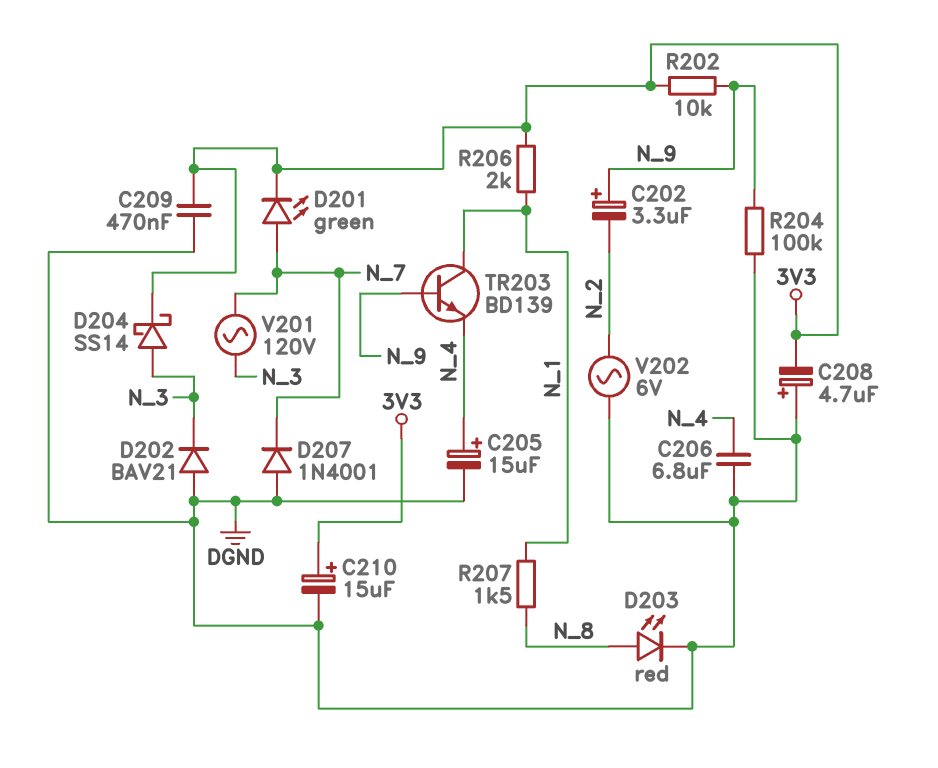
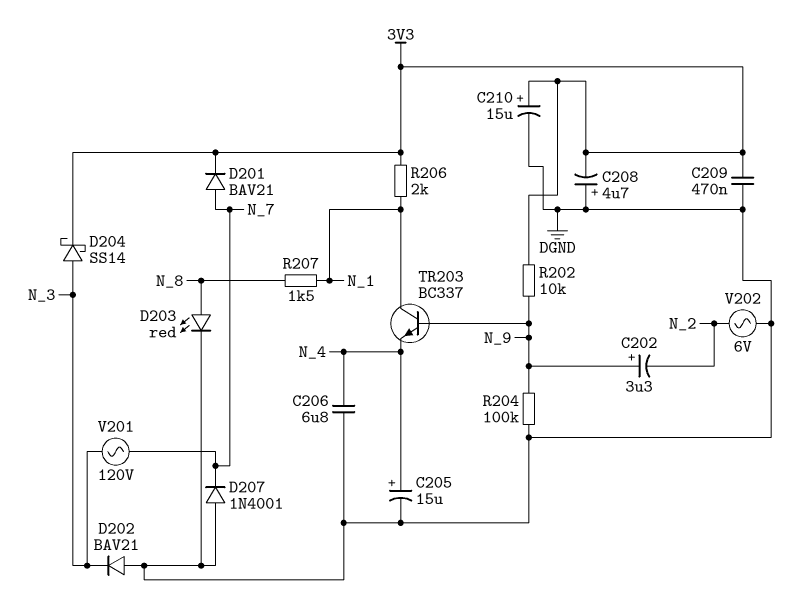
D201: LED green (A N_7, K 3V3) -> diode BAV21 (A N_7, K 3V3)
TR203: NPN BD139 (B N_9, C N_1, E N_4) -> NPN BC337 (B N_9, C N_1, E N_4)

